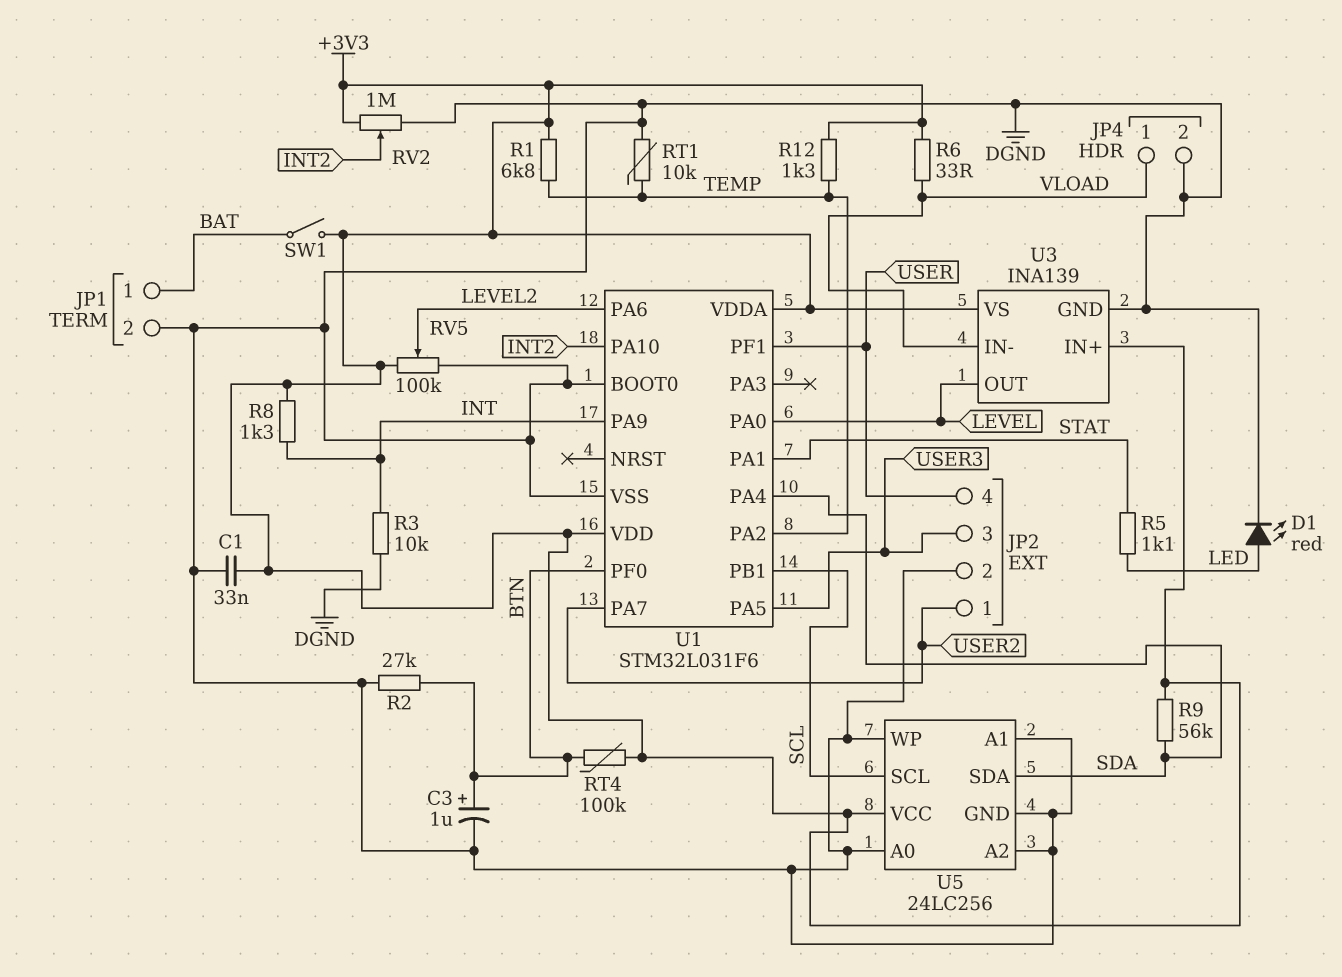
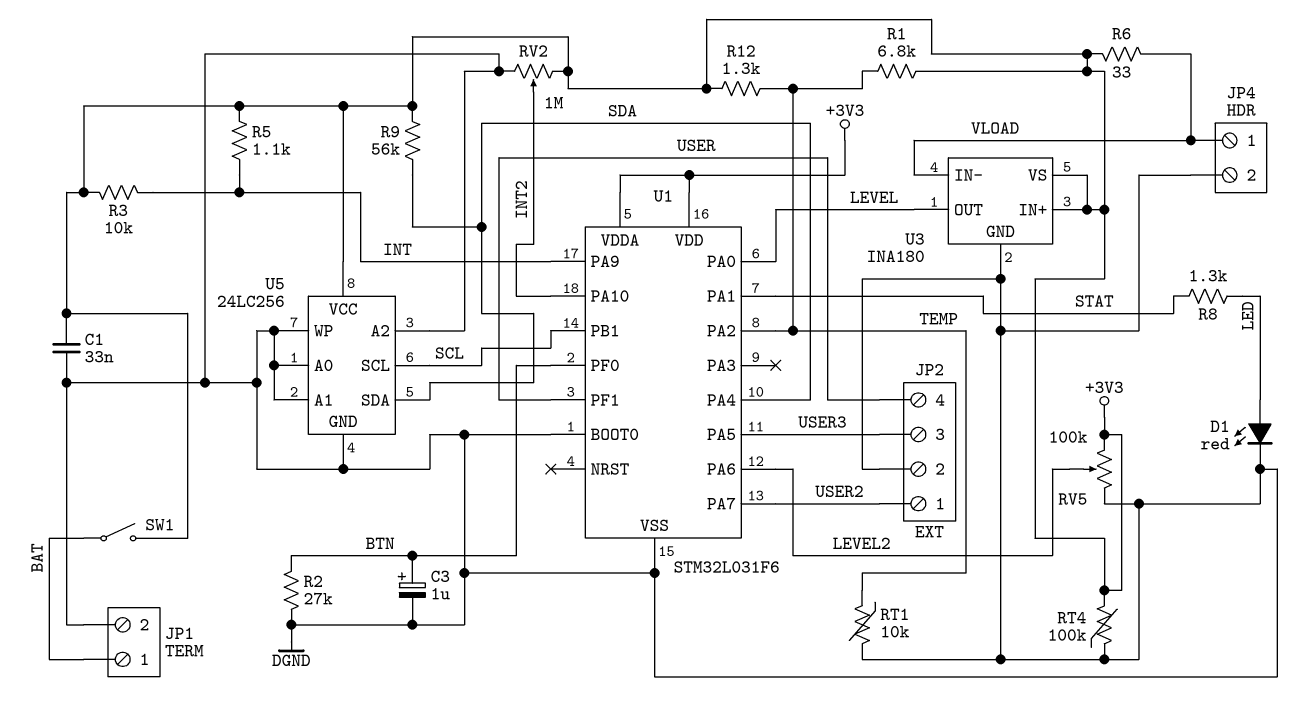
R3: 10k (DGND, INT) -> 10k (+3V3, INT)
R5: 1.1k (LED, STAT) -> 1.1k (+3V3, INT)
R8: 1.3k (+3V3, INT) -> 1.3k (LED, STAT)
RT4: 100k (+3V3, BTN) -> 100k (+3V3, DGND)
U3: INA139 -> INA180

